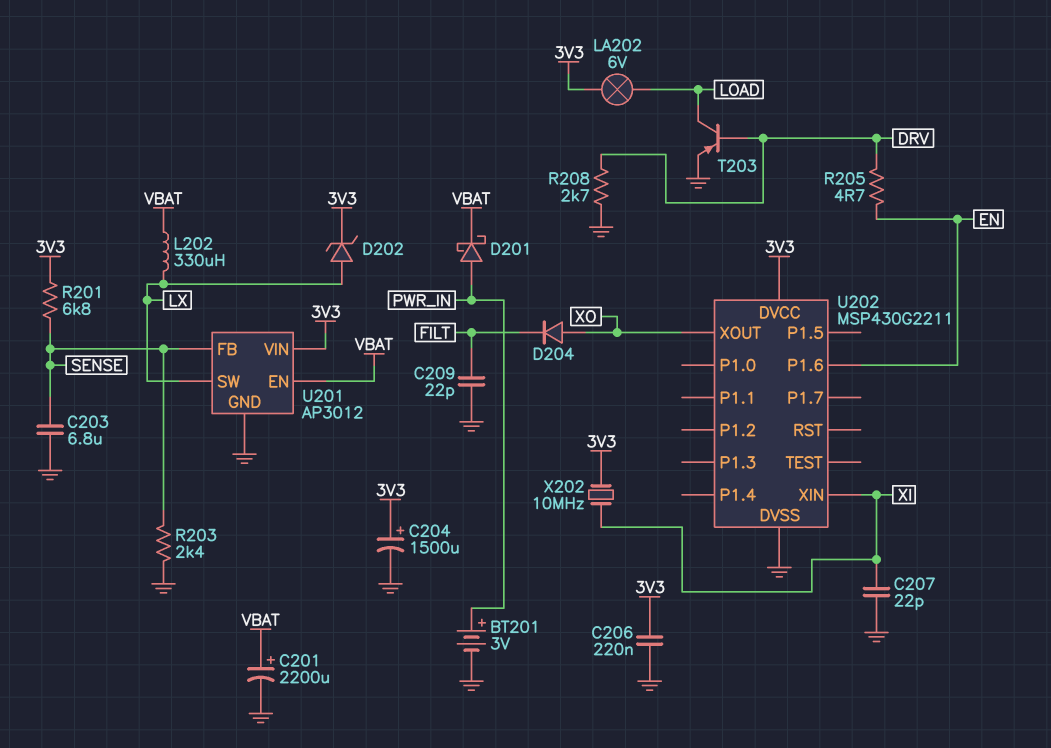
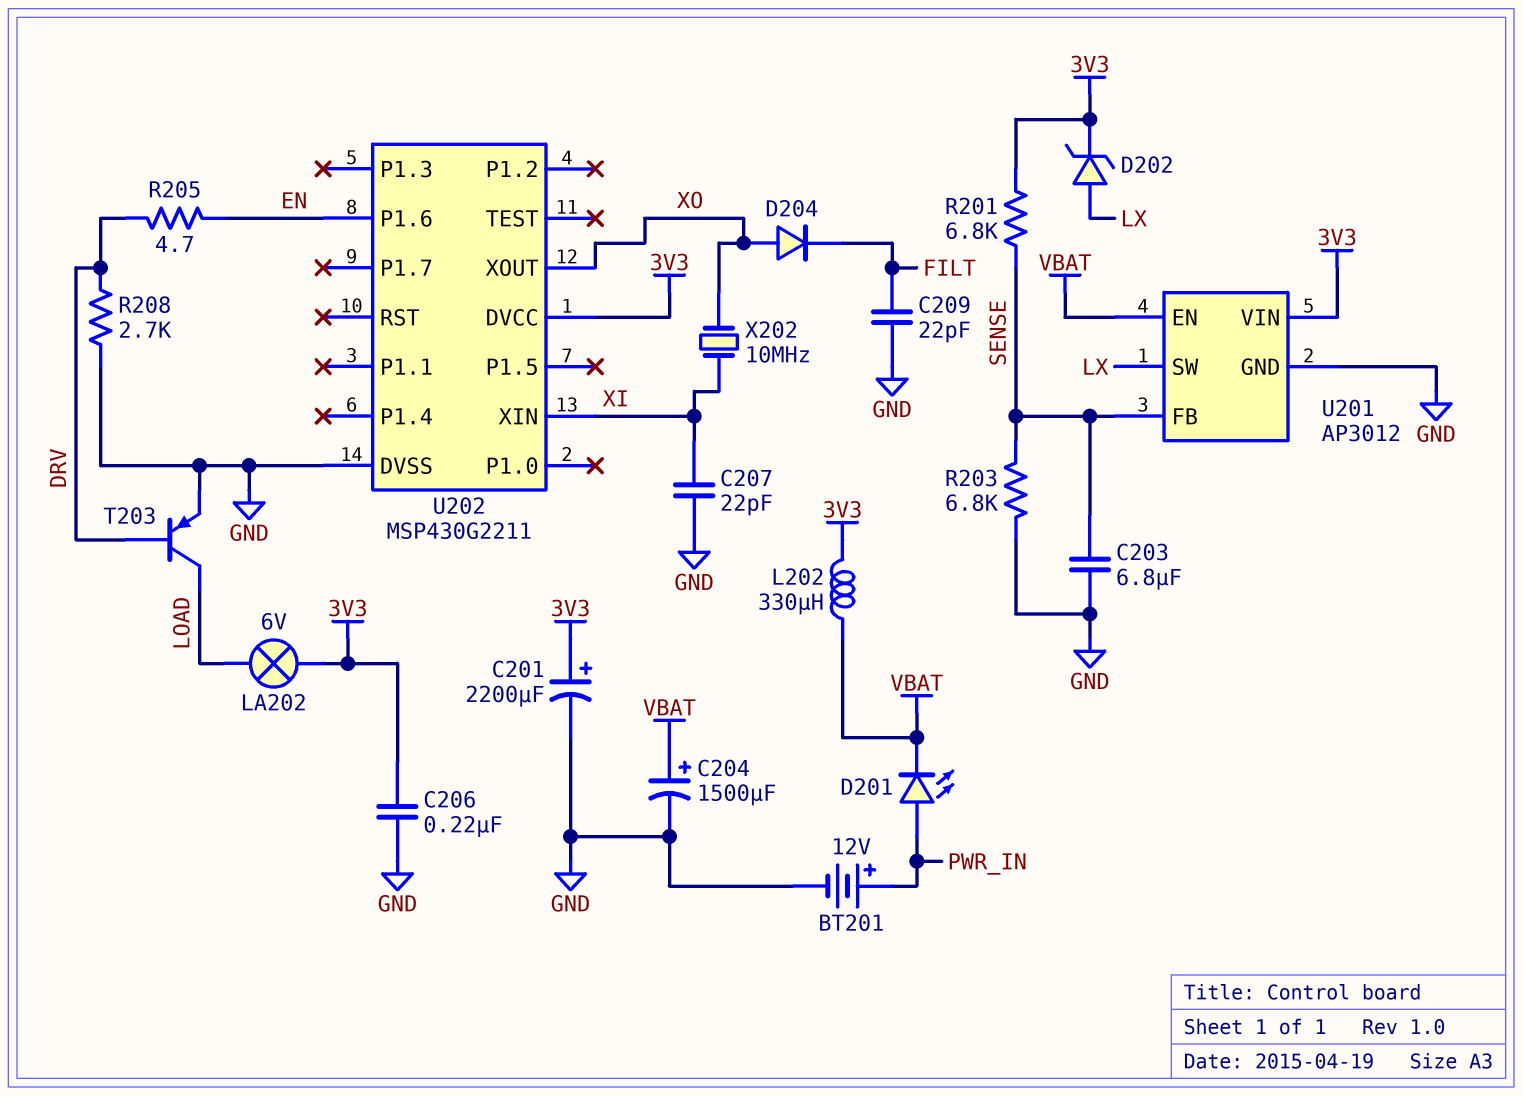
BT201: 3V (plus PWR_IN, minus GND) -> 12V (plus PWR_IN, minus GND)
C201: 2200uF (plus VBAT, minus GND) -> 2200uF (plus 3V3, minus GND)
C204: 1500uF (plus 3V3, minus GND) -> 1500uF (plus VBAT, minus GND)
D201: schottky (A PWR_IN, K VBAT) -> LED (A PWR_IN, K VBAT)
L202: 330uH (LX, VBAT) -> 330uH (3V3, VBAT)
R203: 2.4k (GND, SENSE) -> 6.8k (GND, SENSE)
X202: 10MHz (3V3, XI) -> 10MHz (XI, XO)

